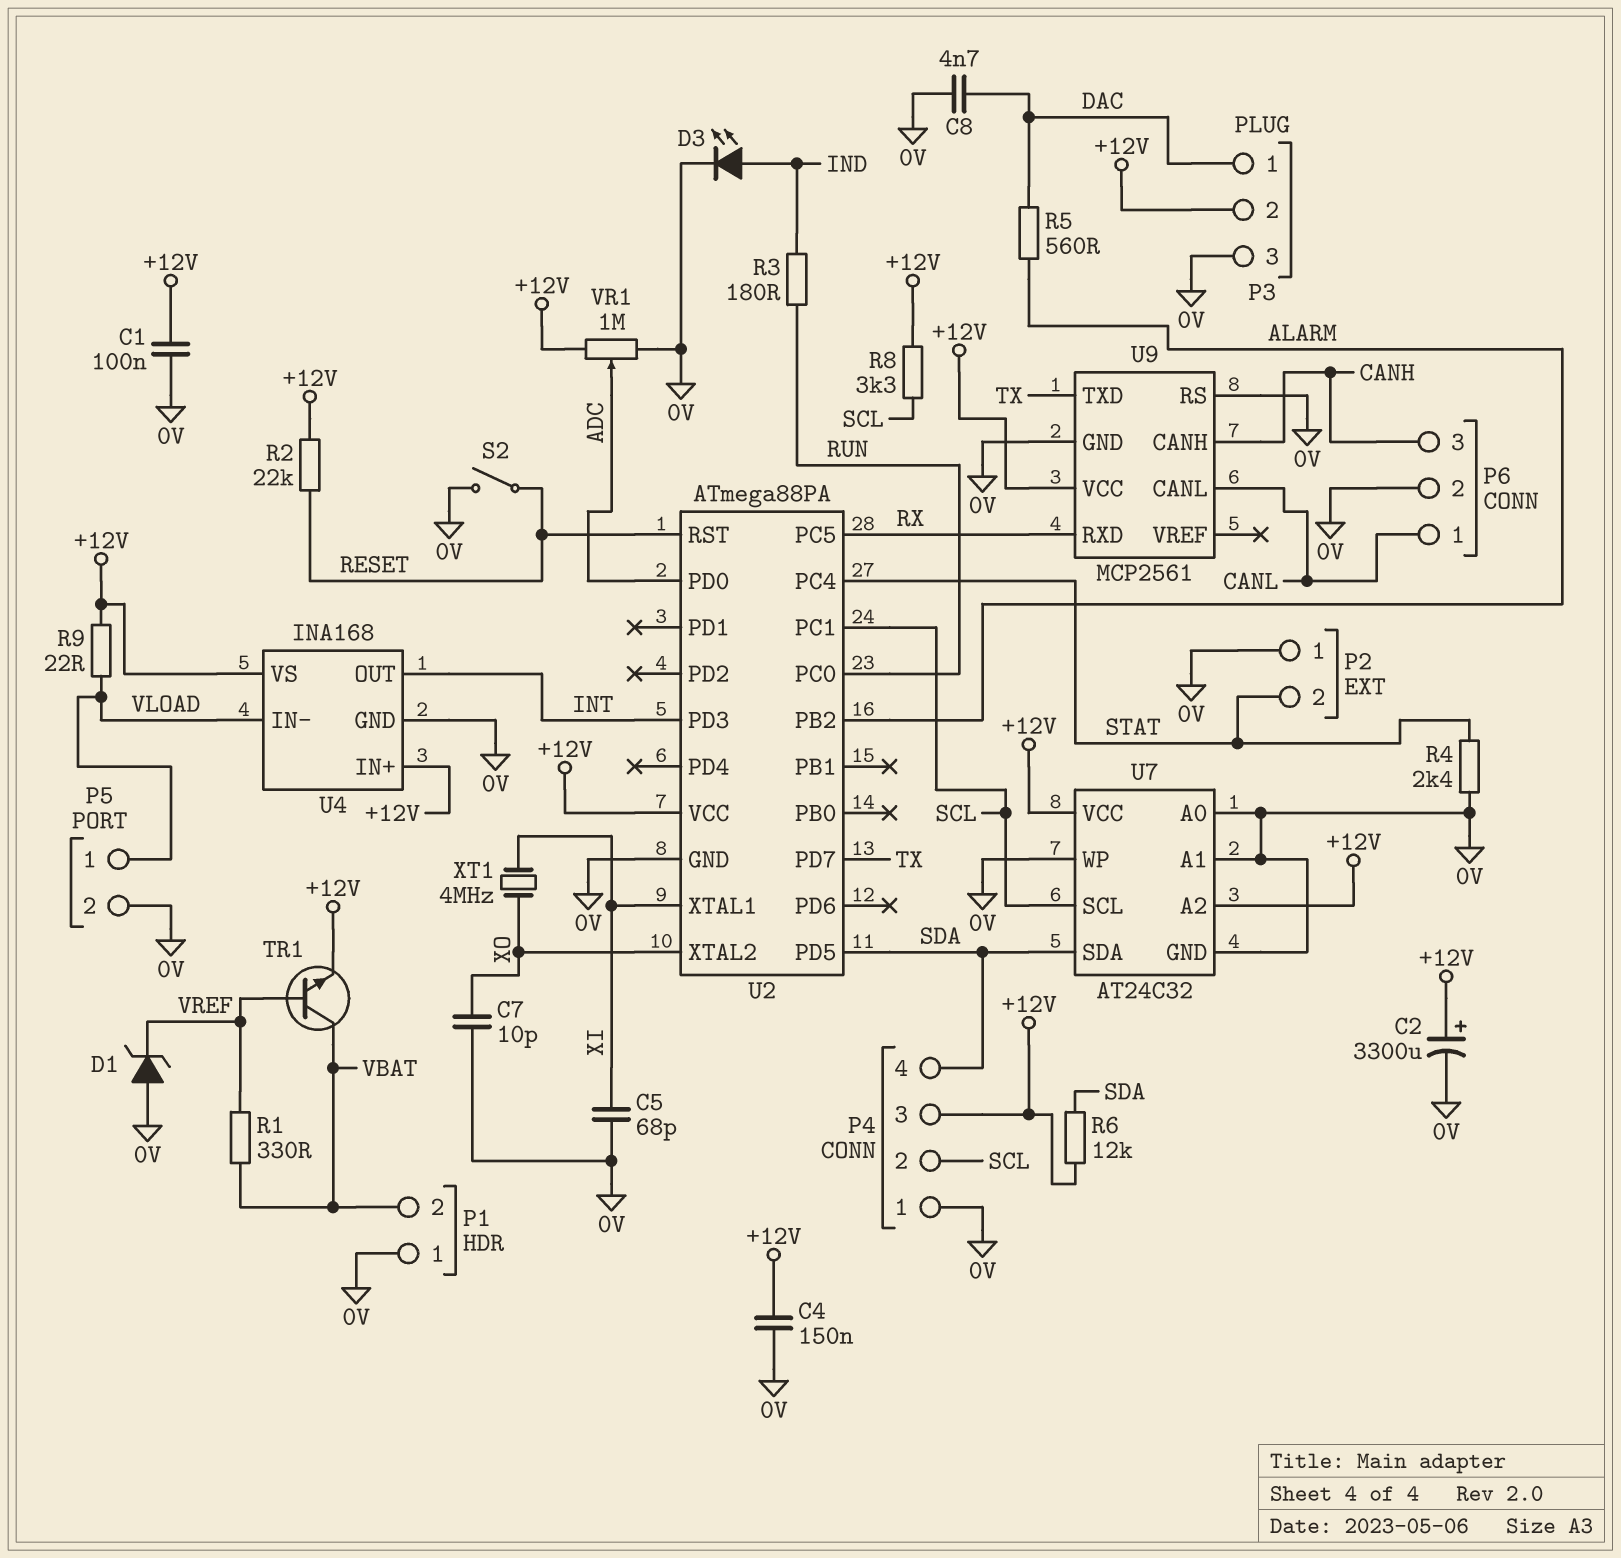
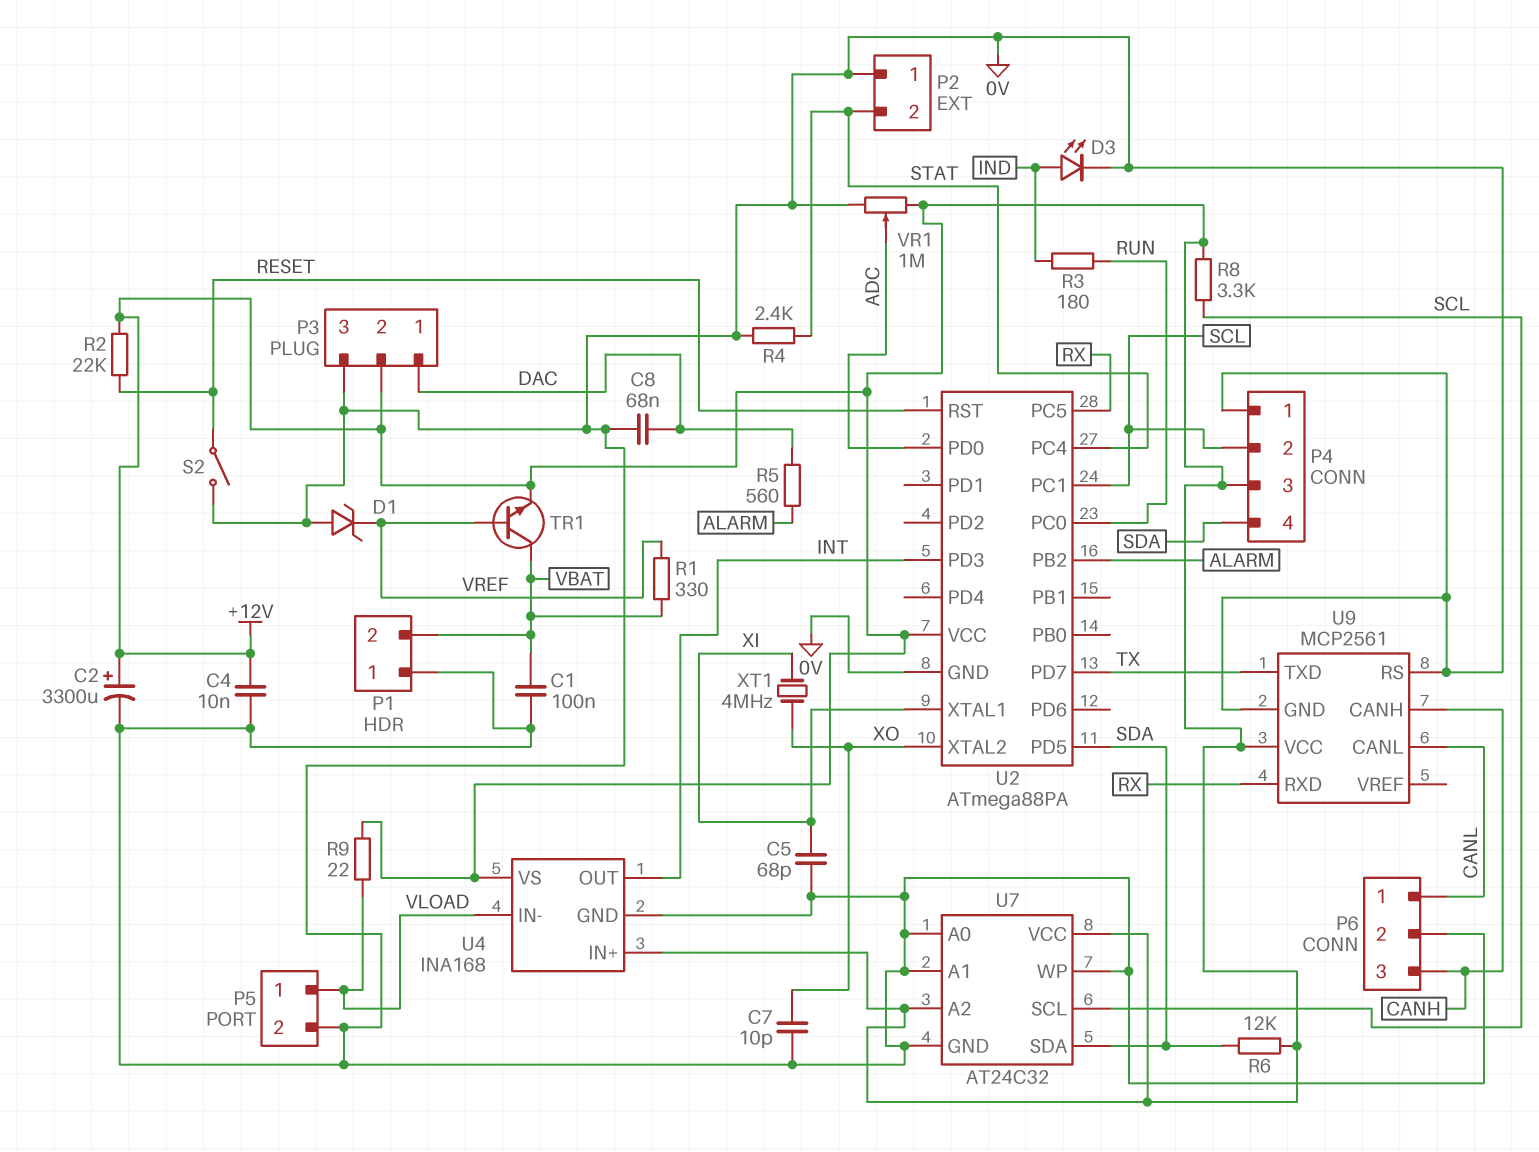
C1: 100nF (+12V, 0V) -> 100nF (0V, VBAT)
C4: 150nF (+12V, 0V) -> 10nF (+12V, 0V)
C8: 4.7nF (0V, DAC) -> 68nF (0V, DAC)

